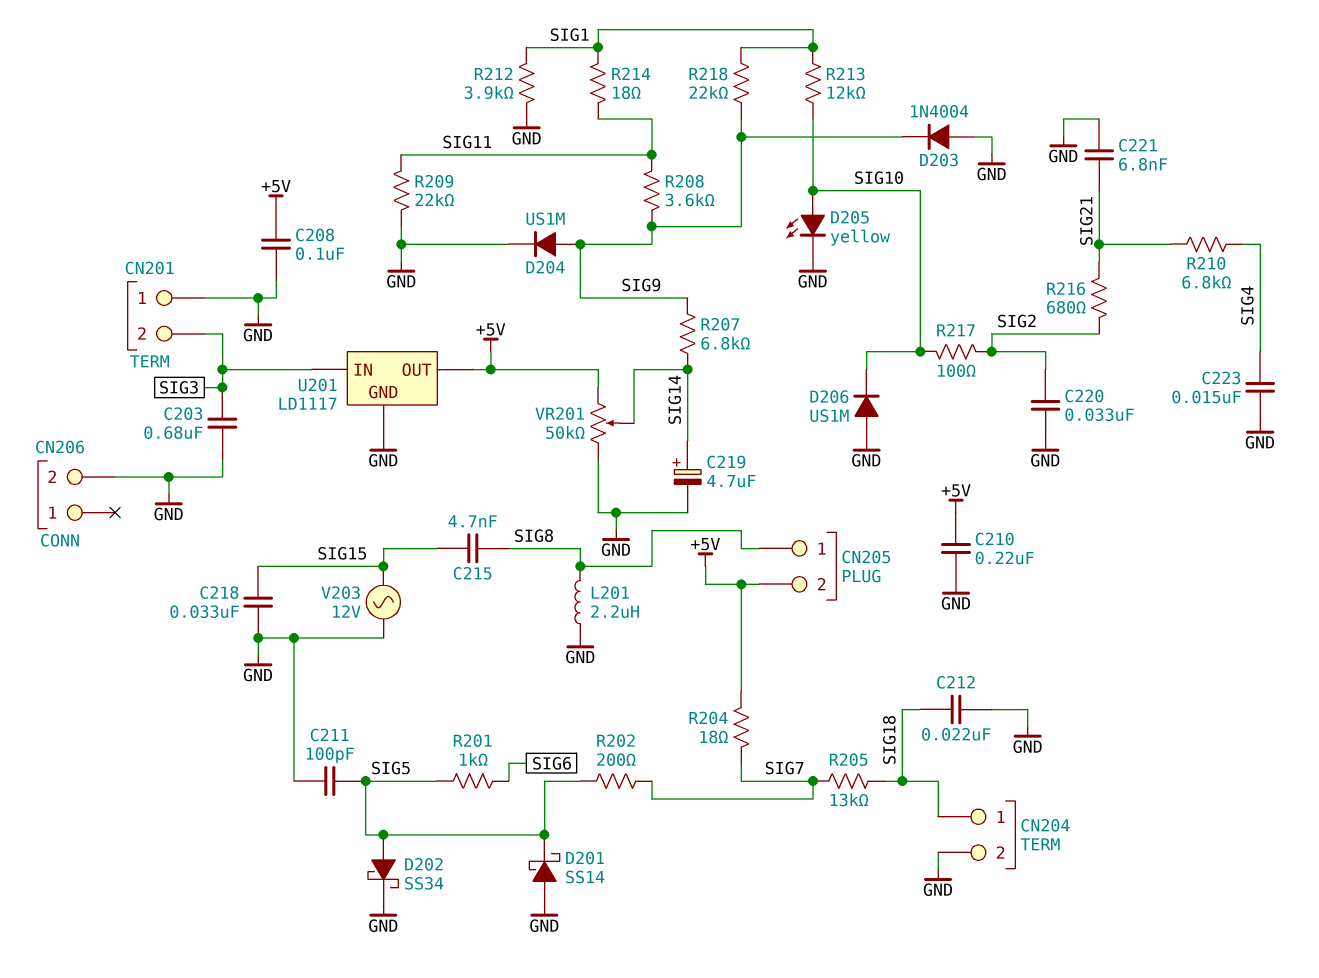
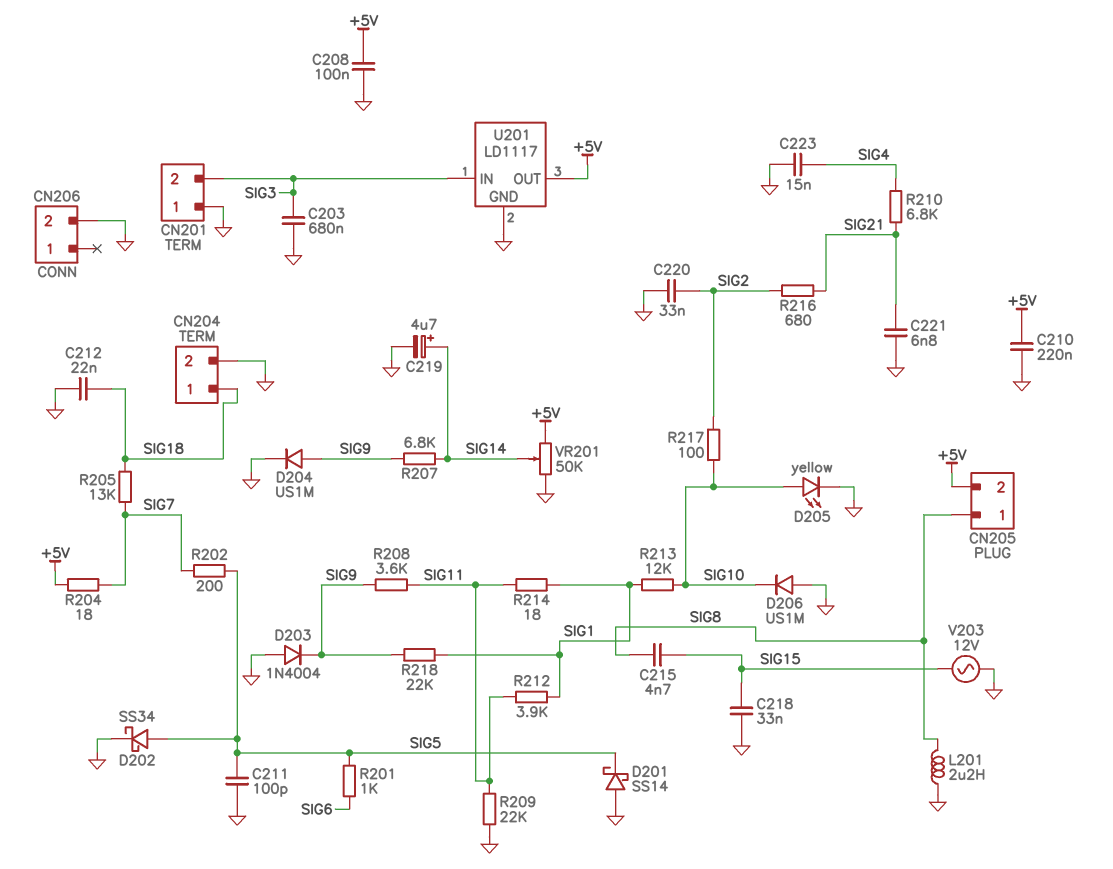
R212: 3.9k (GND, SIG1) -> 3.9k (SIG1, SIG11)

